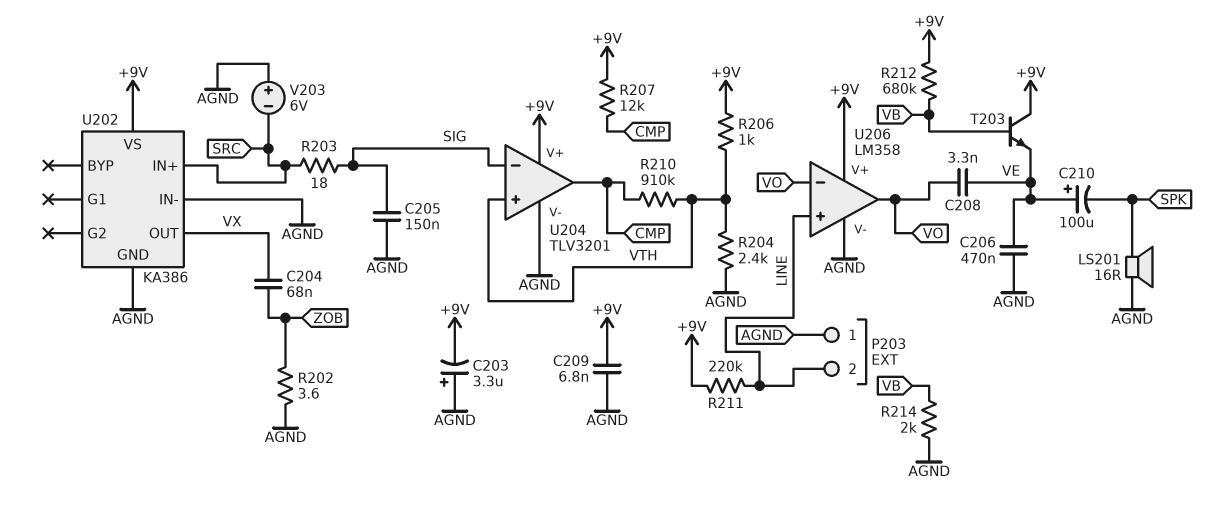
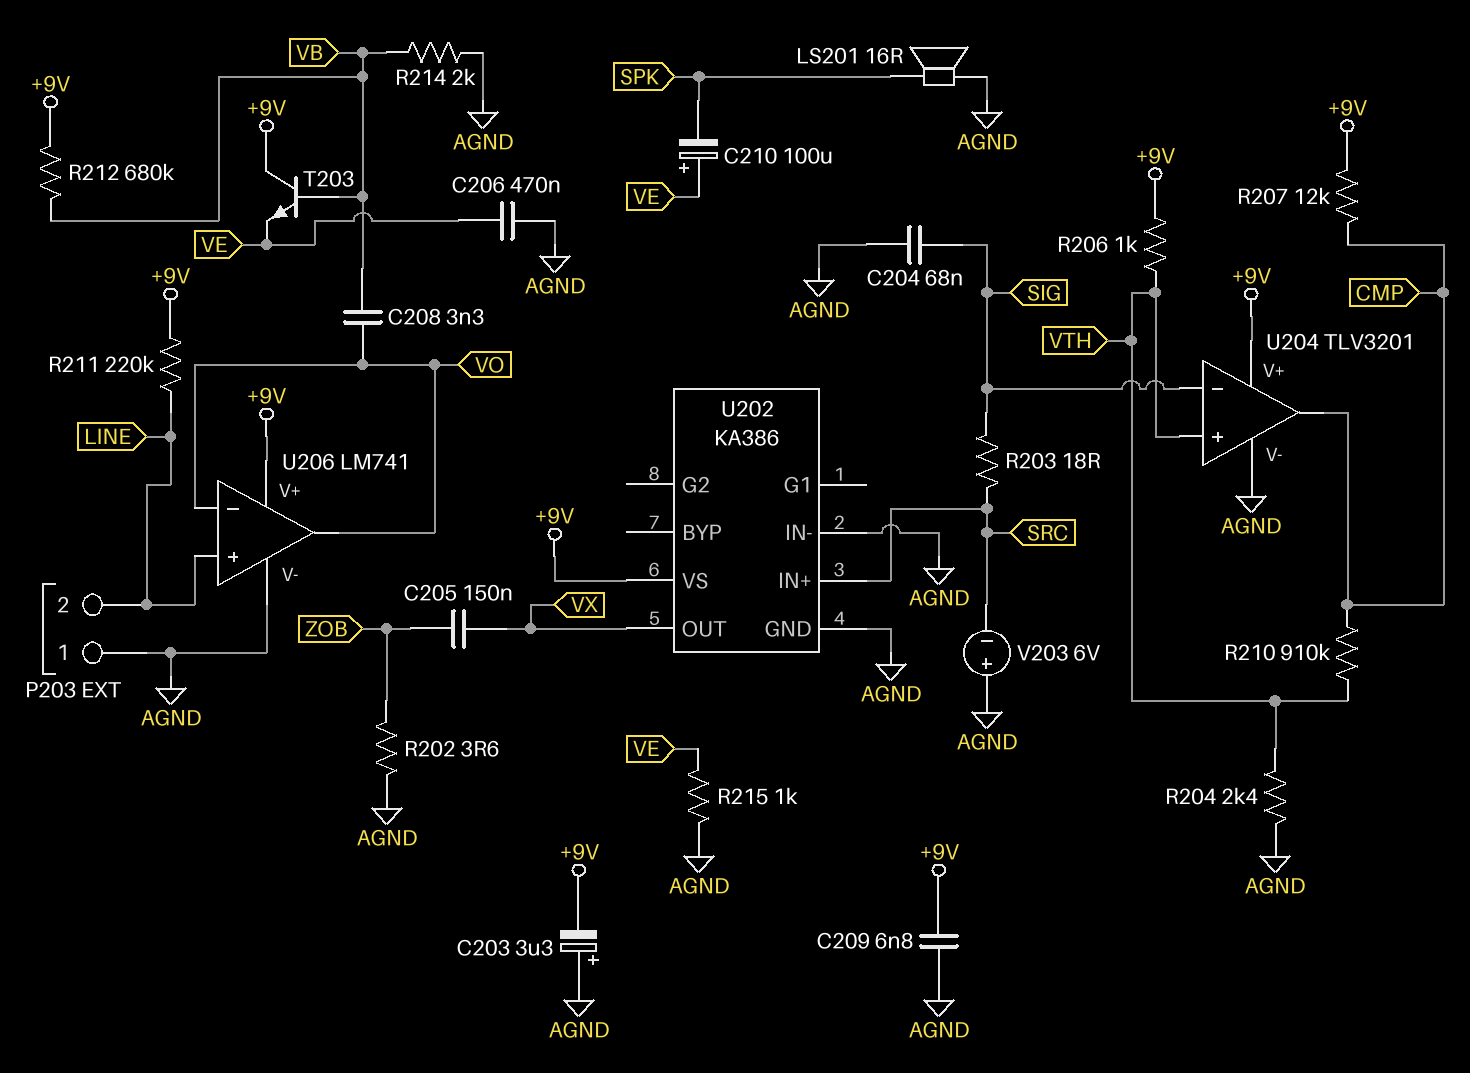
C204: 68nF (VX, ZOB) -> 68nF (AGND, SIG)
C205: 150nF (AGND, SIG) -> 150nF (VX, ZOB)
C208: 3.3nF (VE, VO) -> 3.3nF (VB, VO)
R215: none -> 1k (AGND, VE)
U206: LM358 -> LM741

